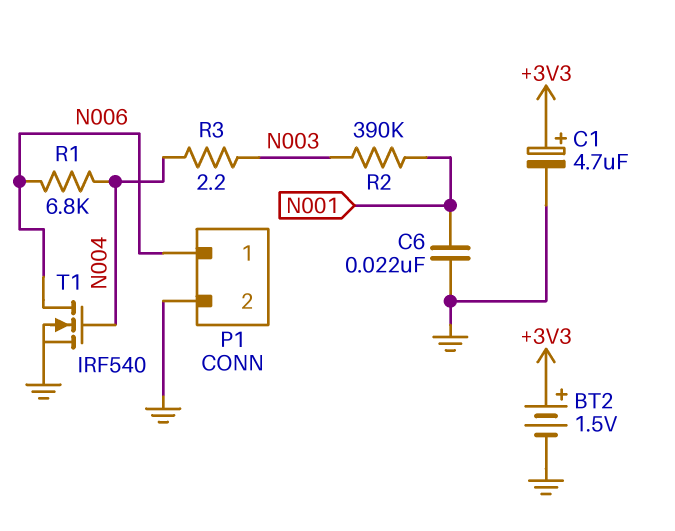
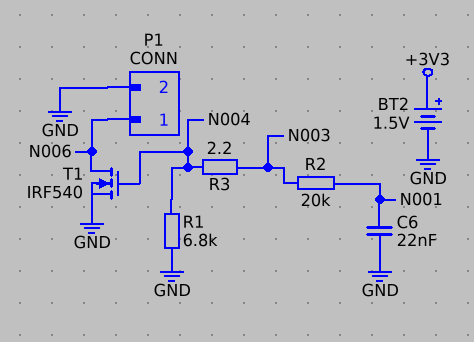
C1: 4.7uF (plus +3V3, minus GND) -> none
R1: 6.8k (N004, N006) -> 6.8k (GND, N004)
R2: 390k (N001, N003) -> 20k (N001, N003)

